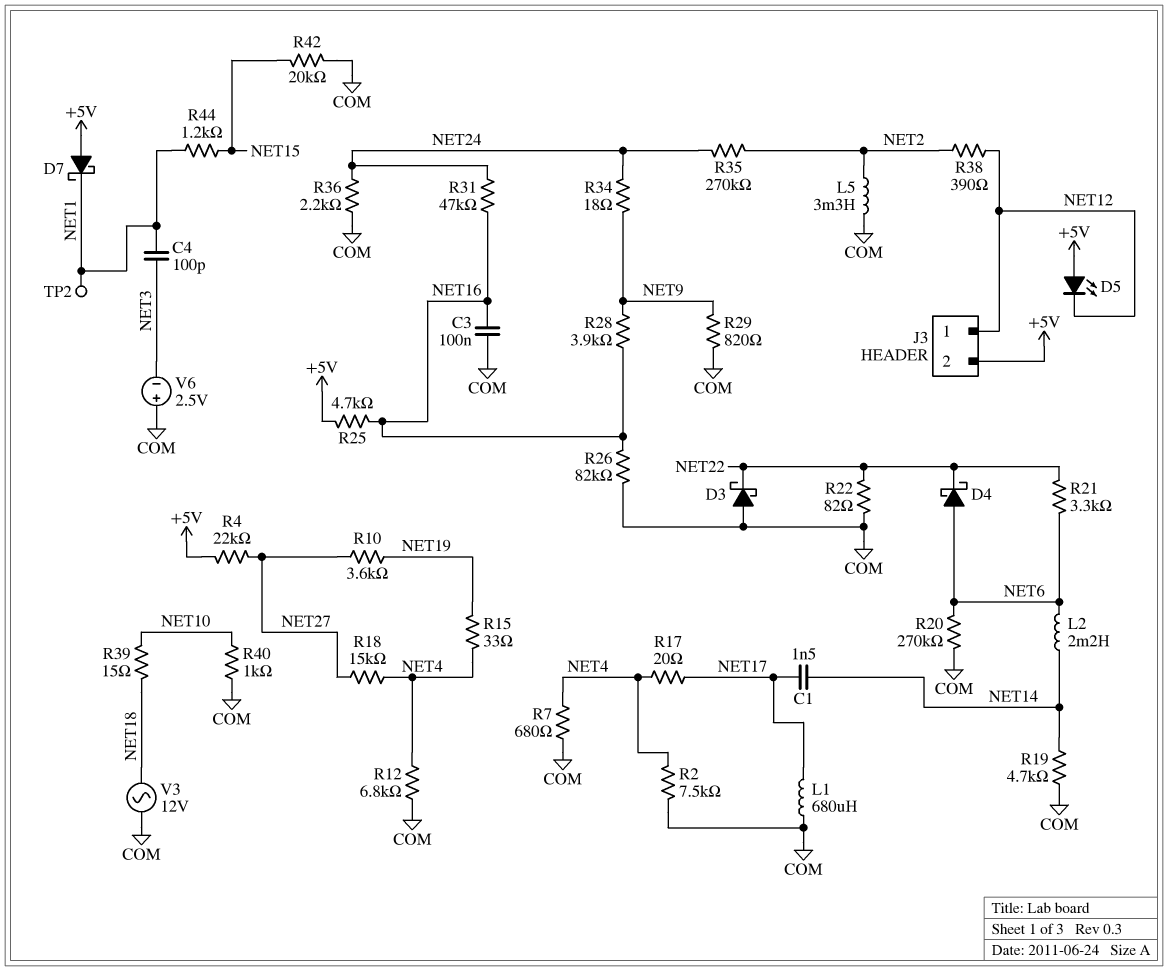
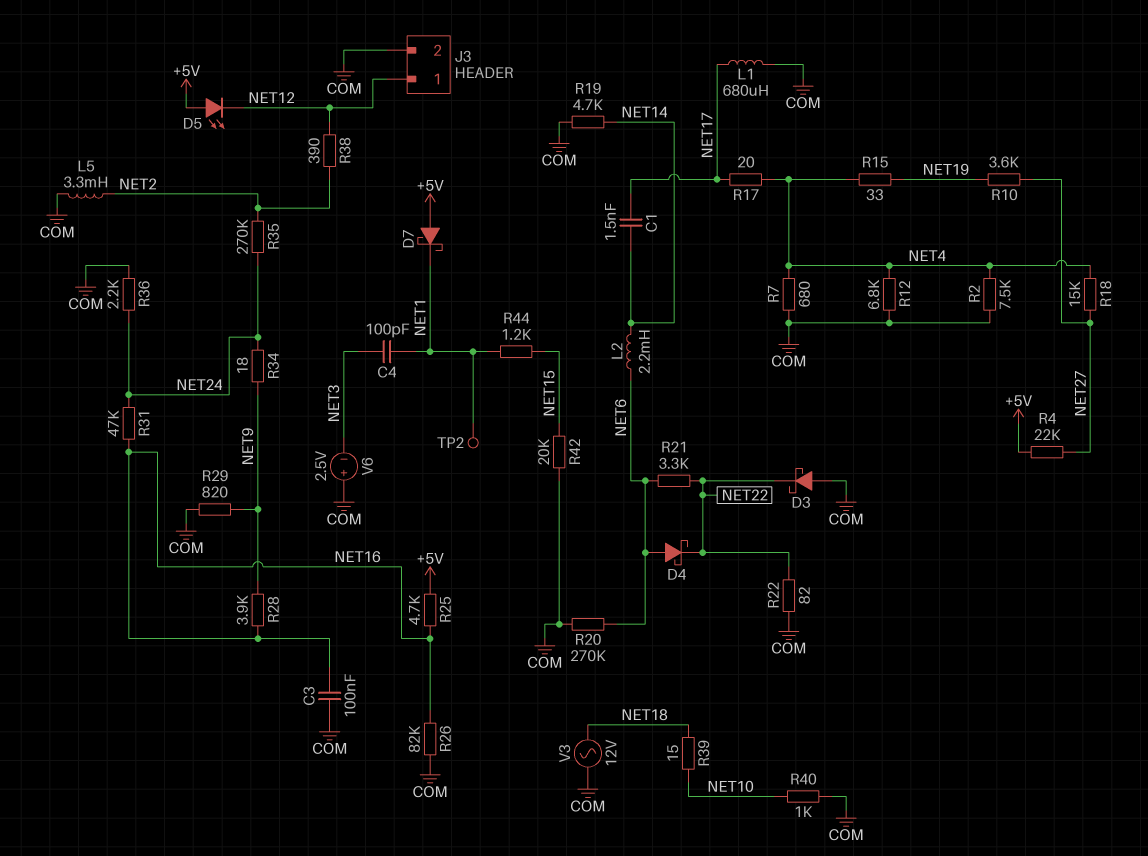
J3 pin 2: +5V -> COM

